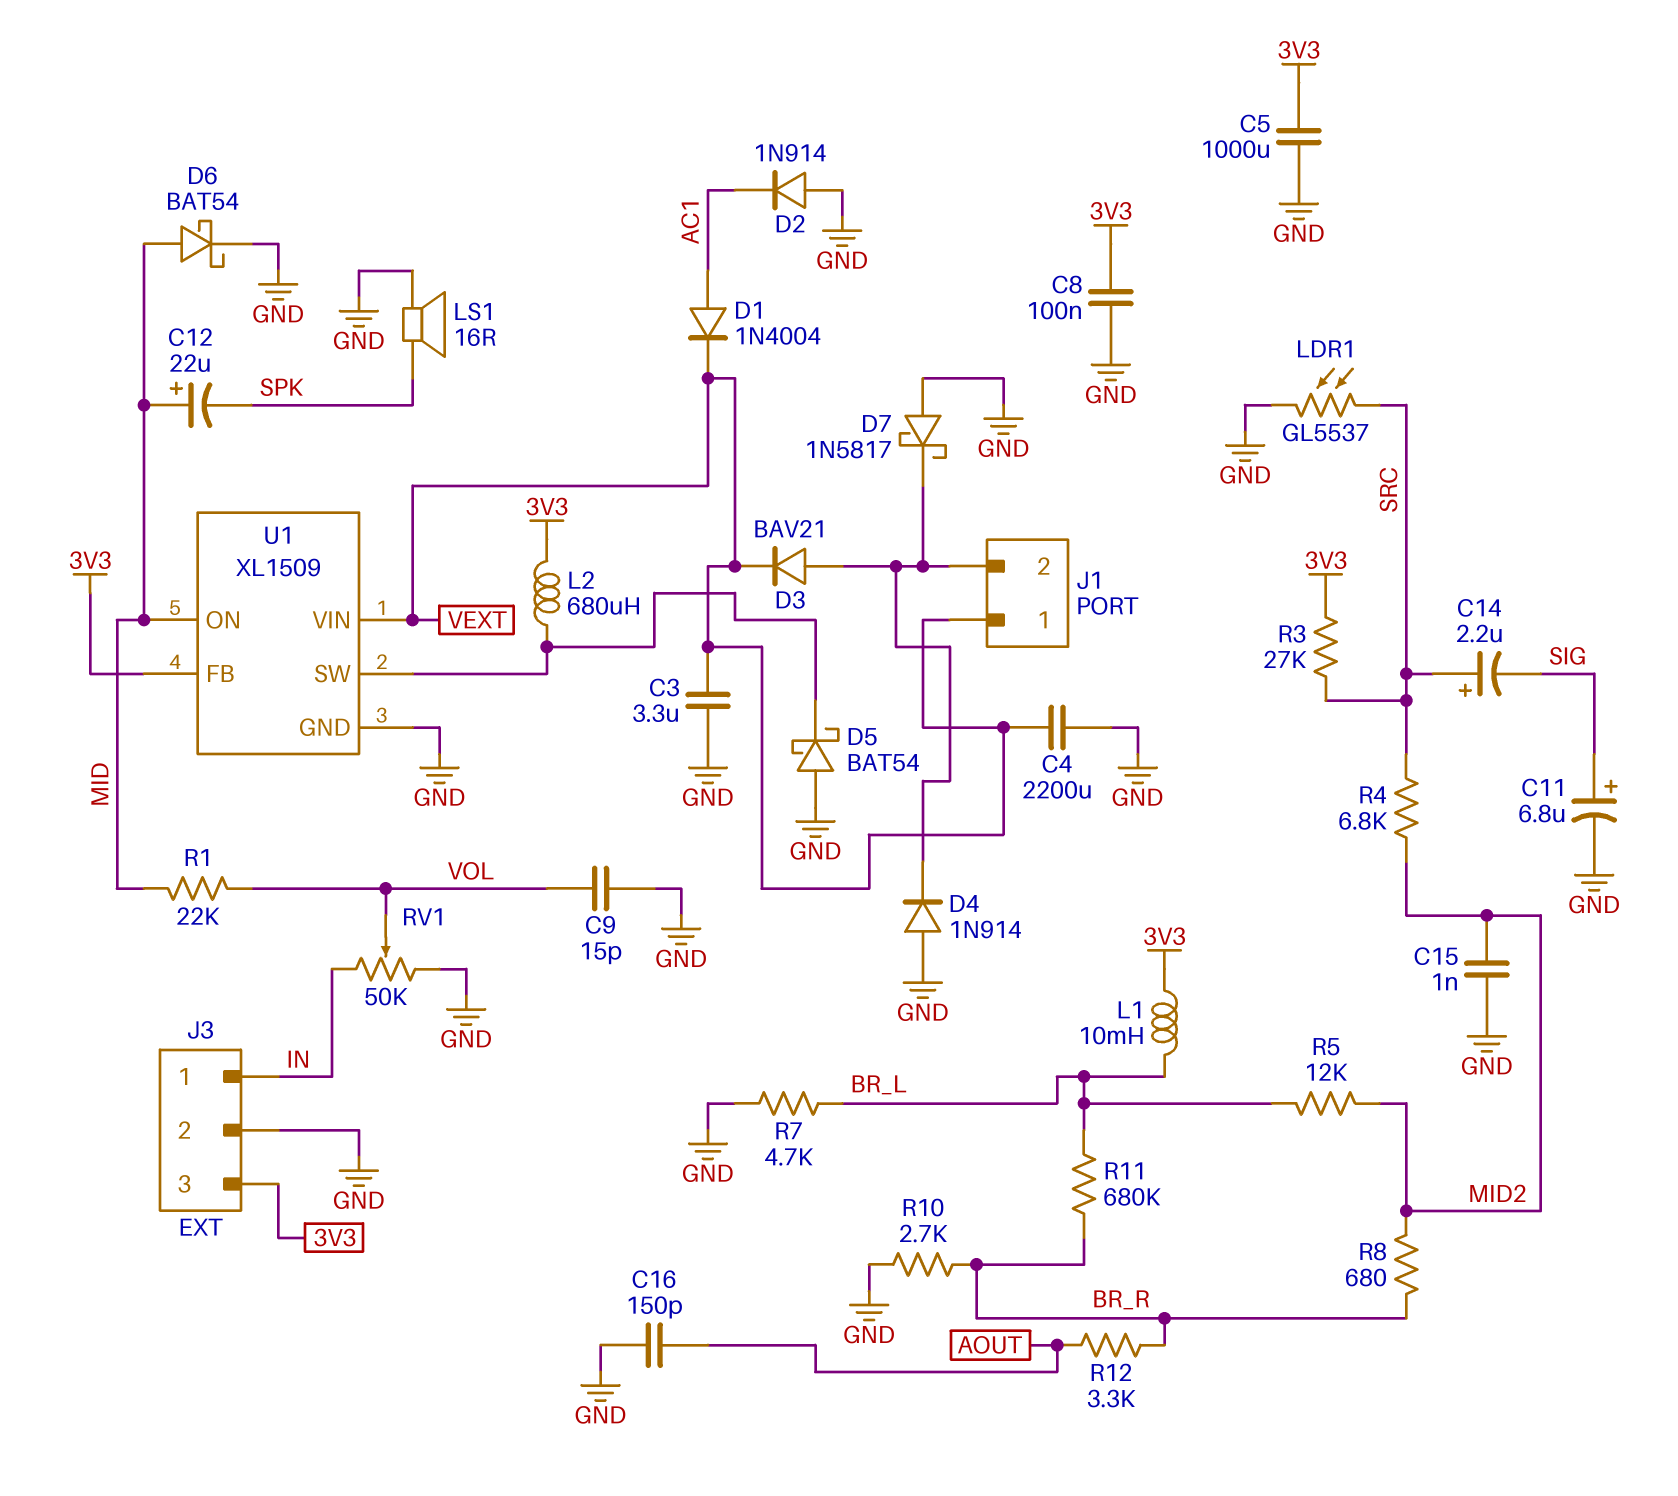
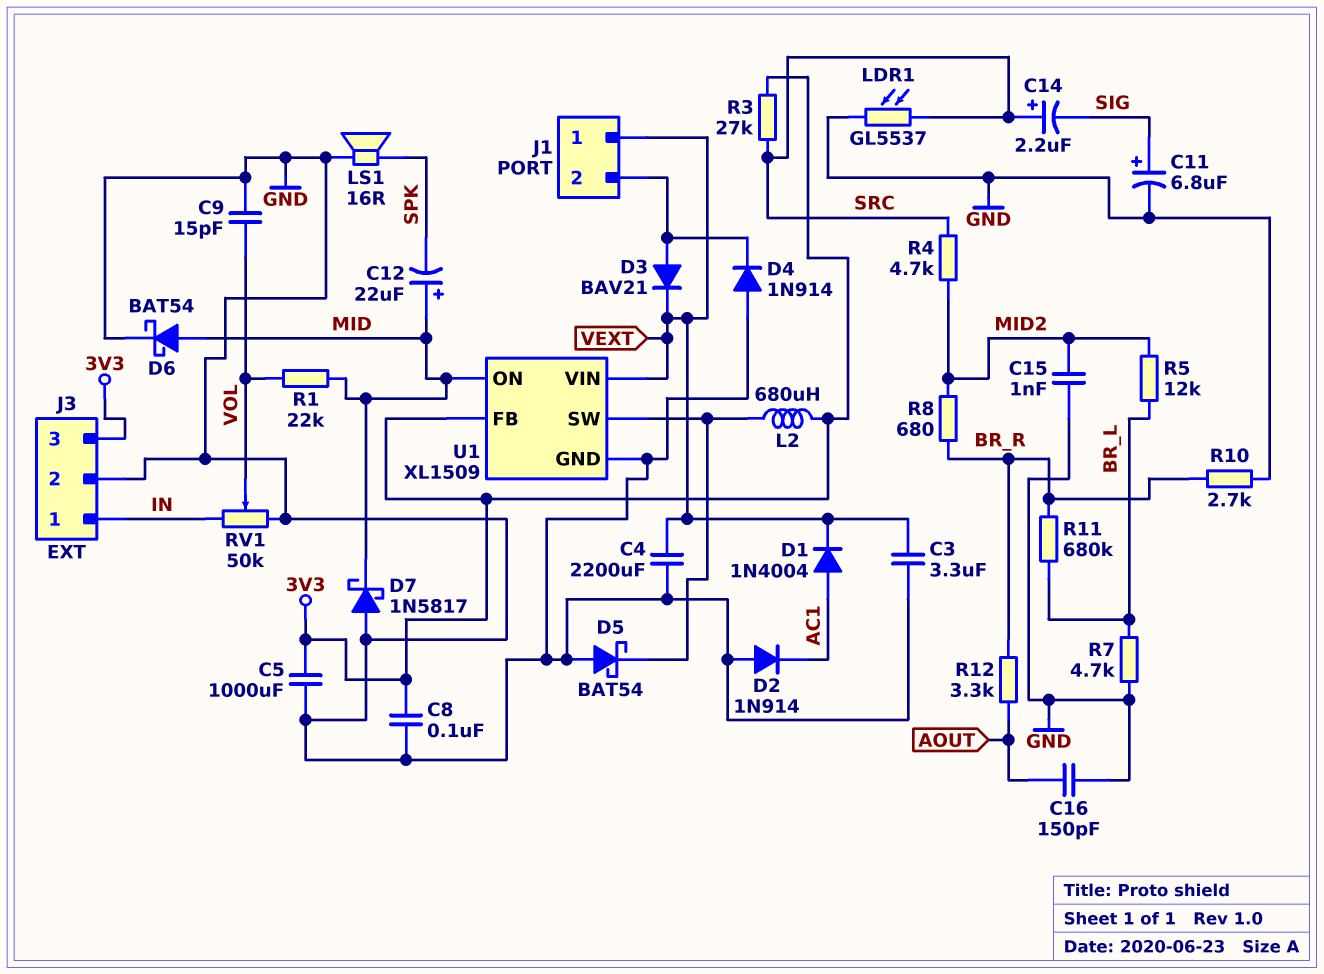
D7: schottky 1N5817 (A GND, K J1/2) -> schottky 1N5817 (A GND, K MID)
L1: 10mH (3V3, BR_L) -> none
R4: 6.8k (MID2, SRC) -> 4.7k (MID2, SRC)

